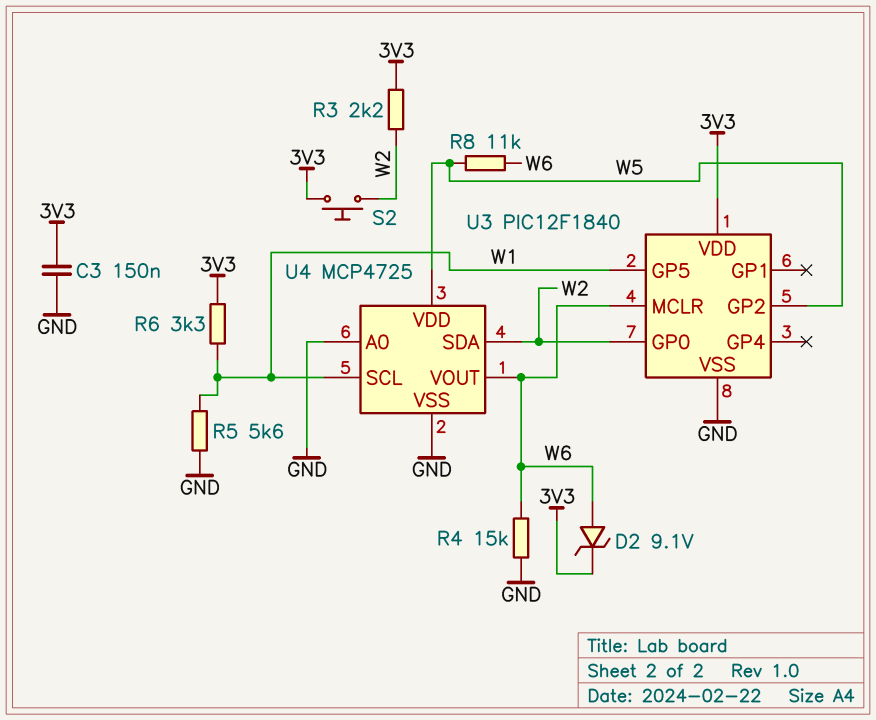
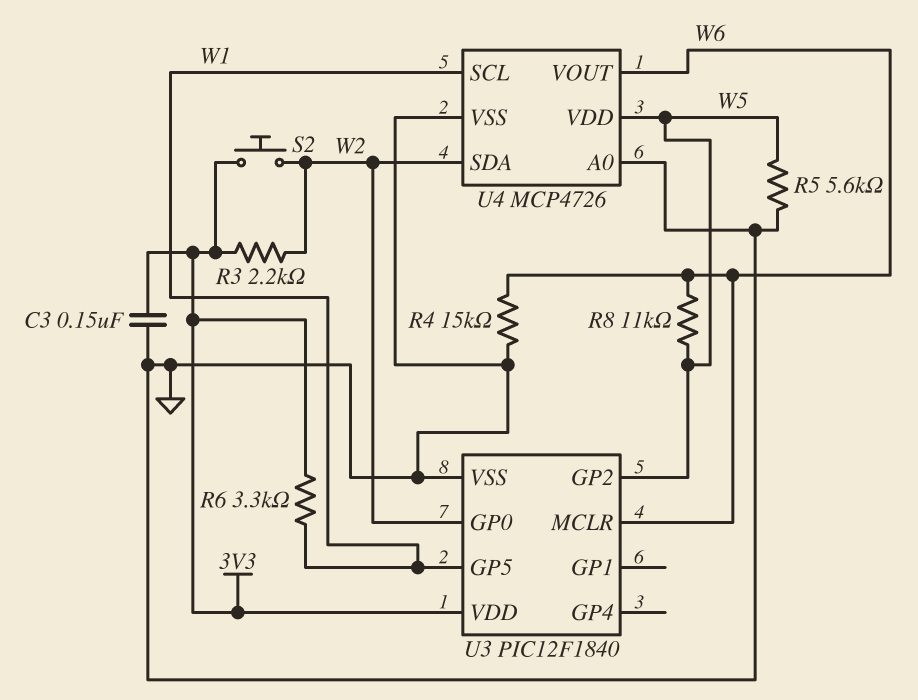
D2: zener 9.1V (A W6, K 3V3) -> none
R5: 5.6k (GND, W1) -> 5.6k (GND, W5)
U4: MCP4725 -> MCP4726

